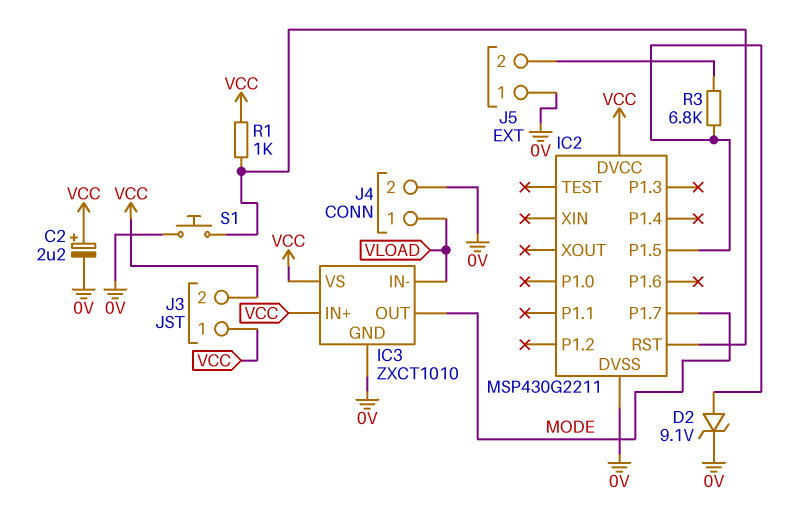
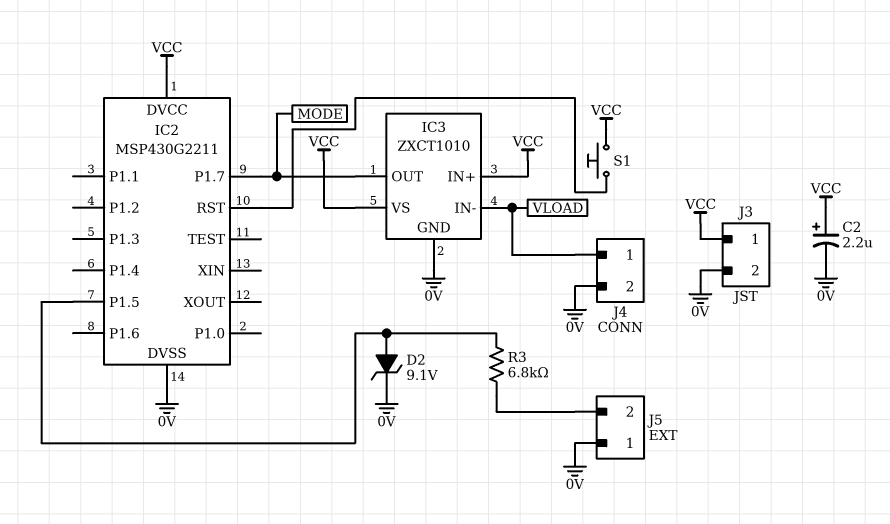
J3 pin 2: VCC -> 0V
R1: 1k (IC2/RST, VCC) -> none
S1: button (0V, IC2/RST) -> button (IC2/RST, VCC)

